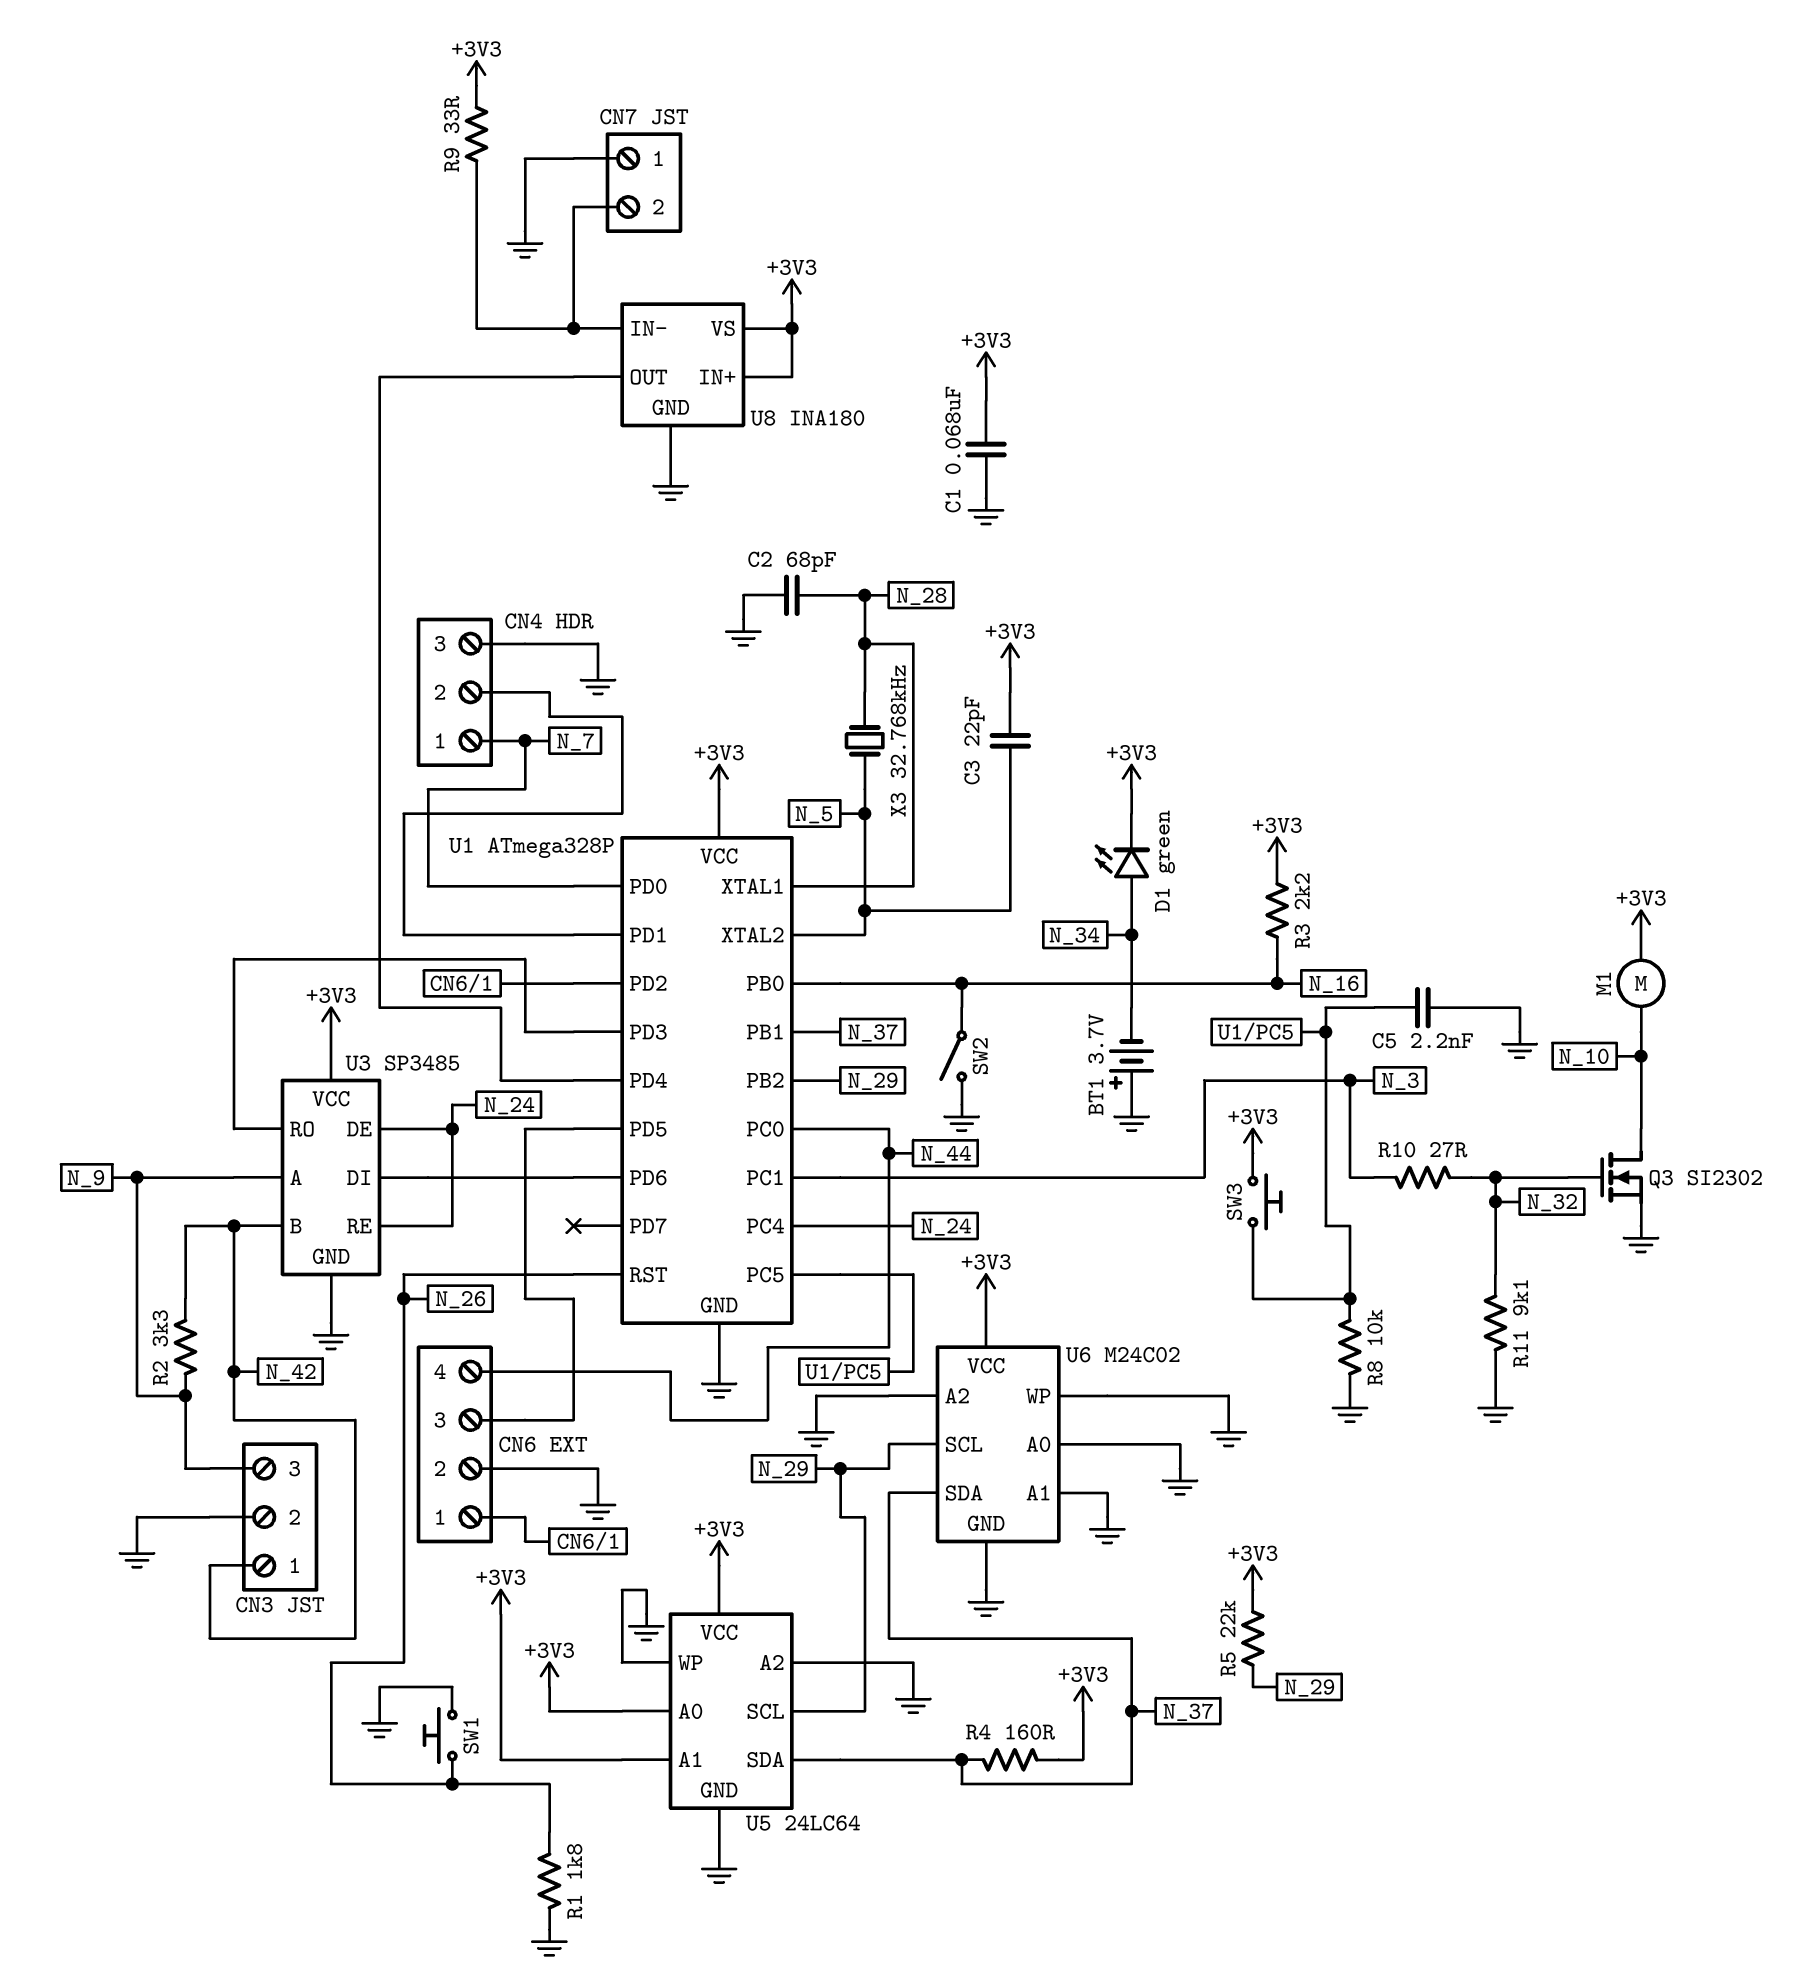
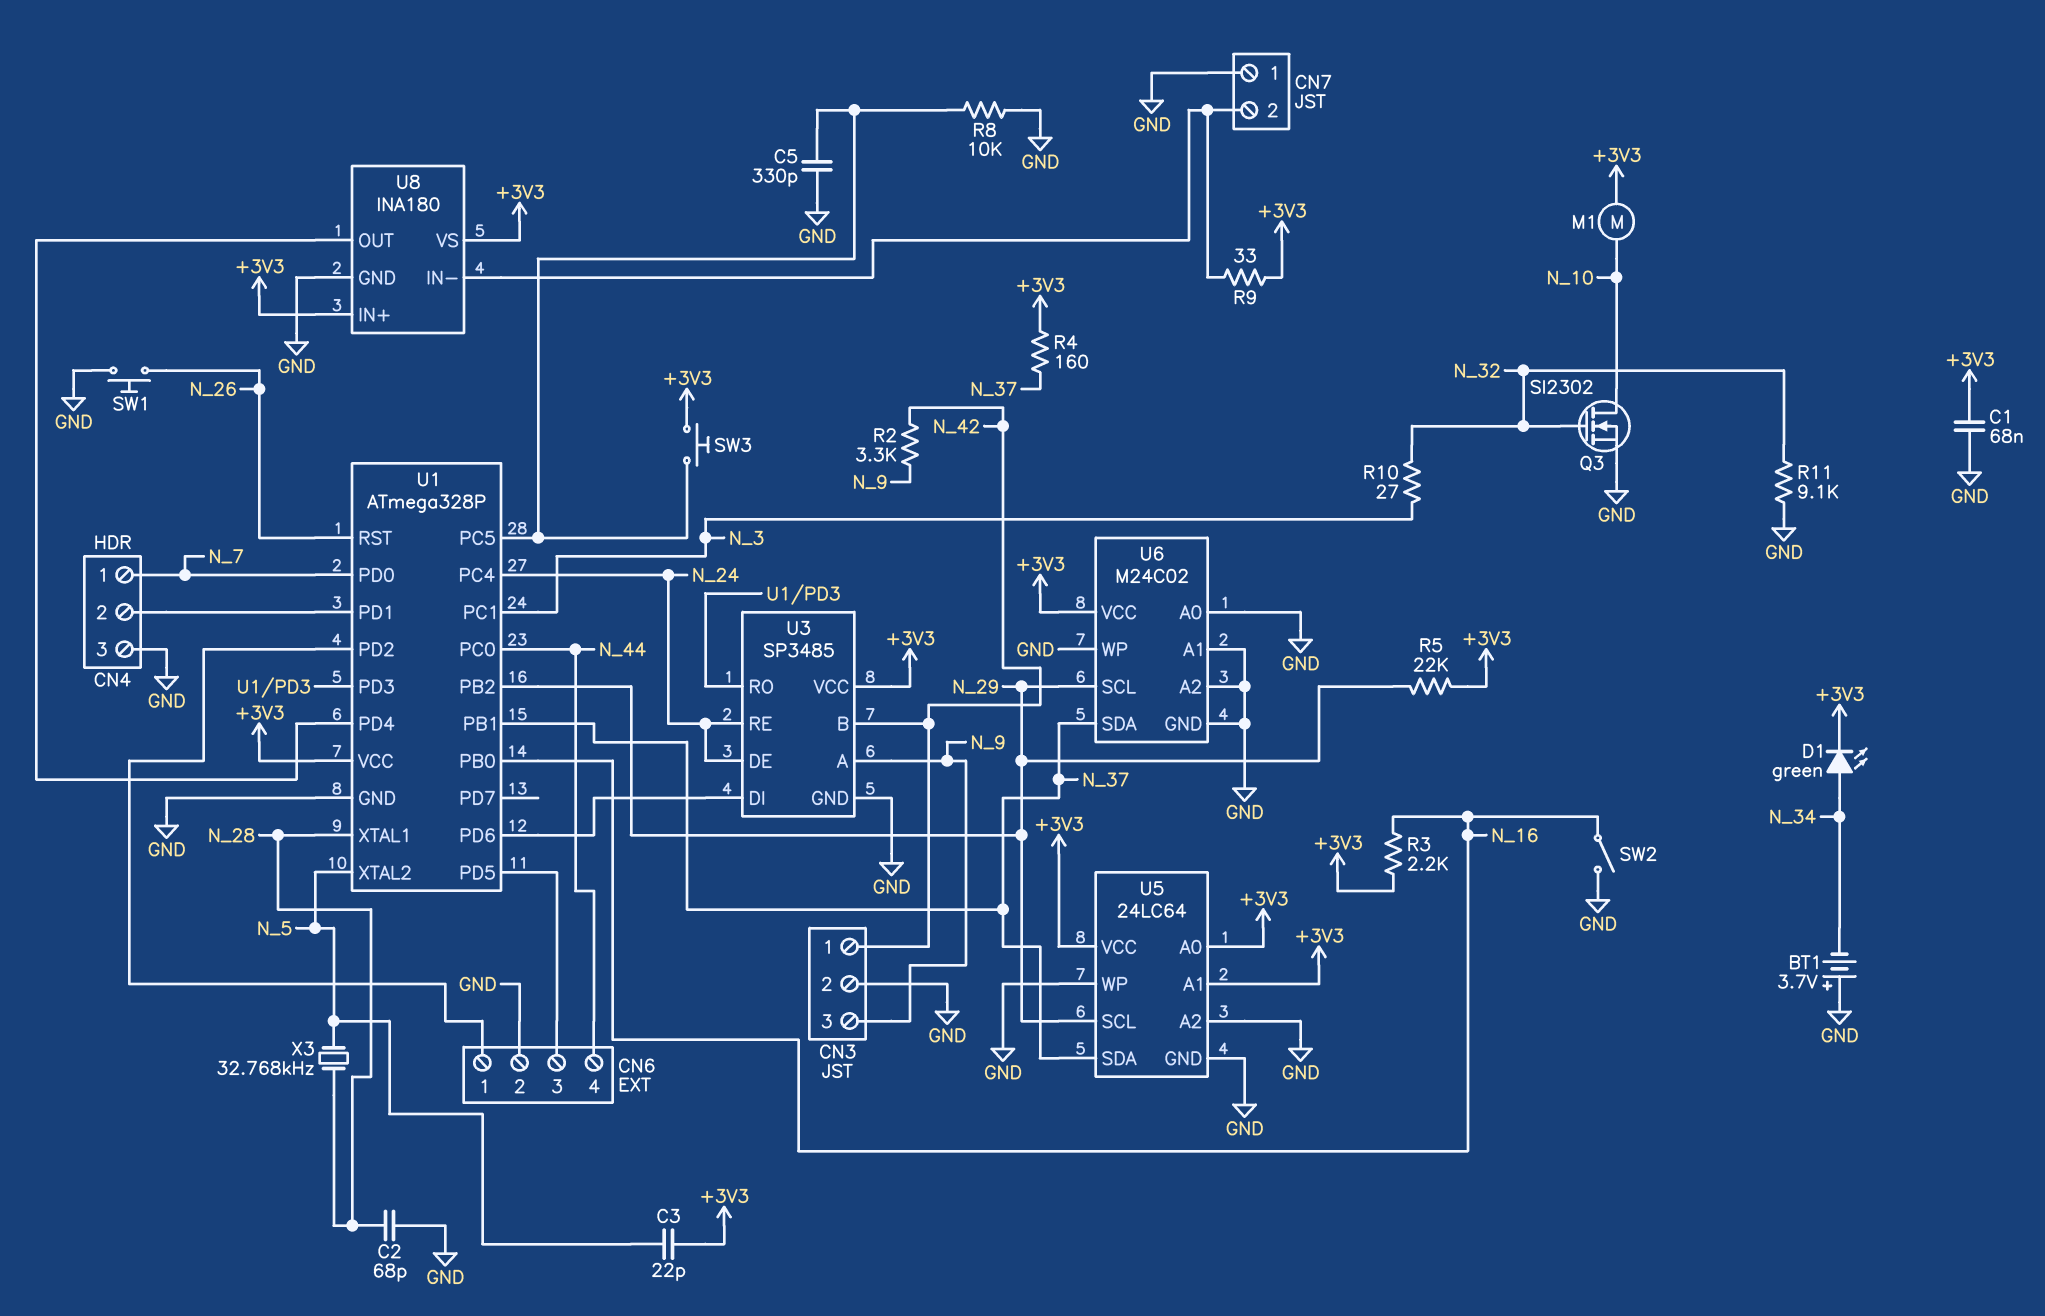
C5: 2.2nF (GND, U1/PC5) -> 330pF (GND, U1/PC5)
R1: 1.8k (GND, N_26) -> none

